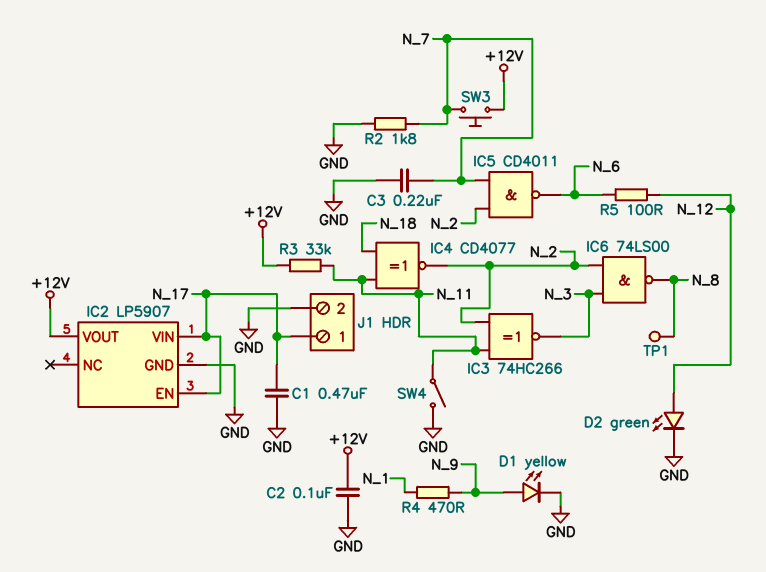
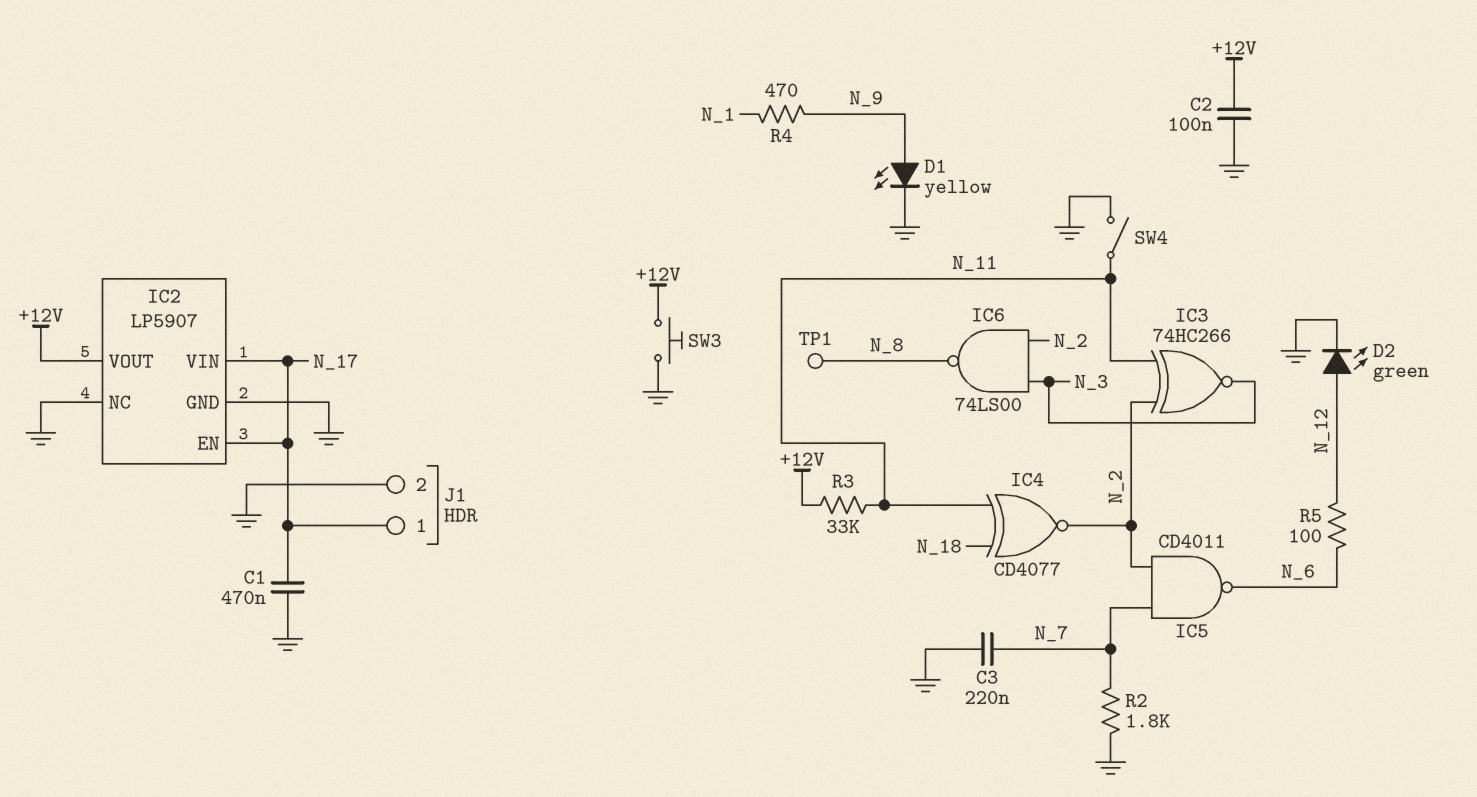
IC2 pin NC: none -> GND
SW3: button (+12V, N_7) -> button (+12V, GND)

